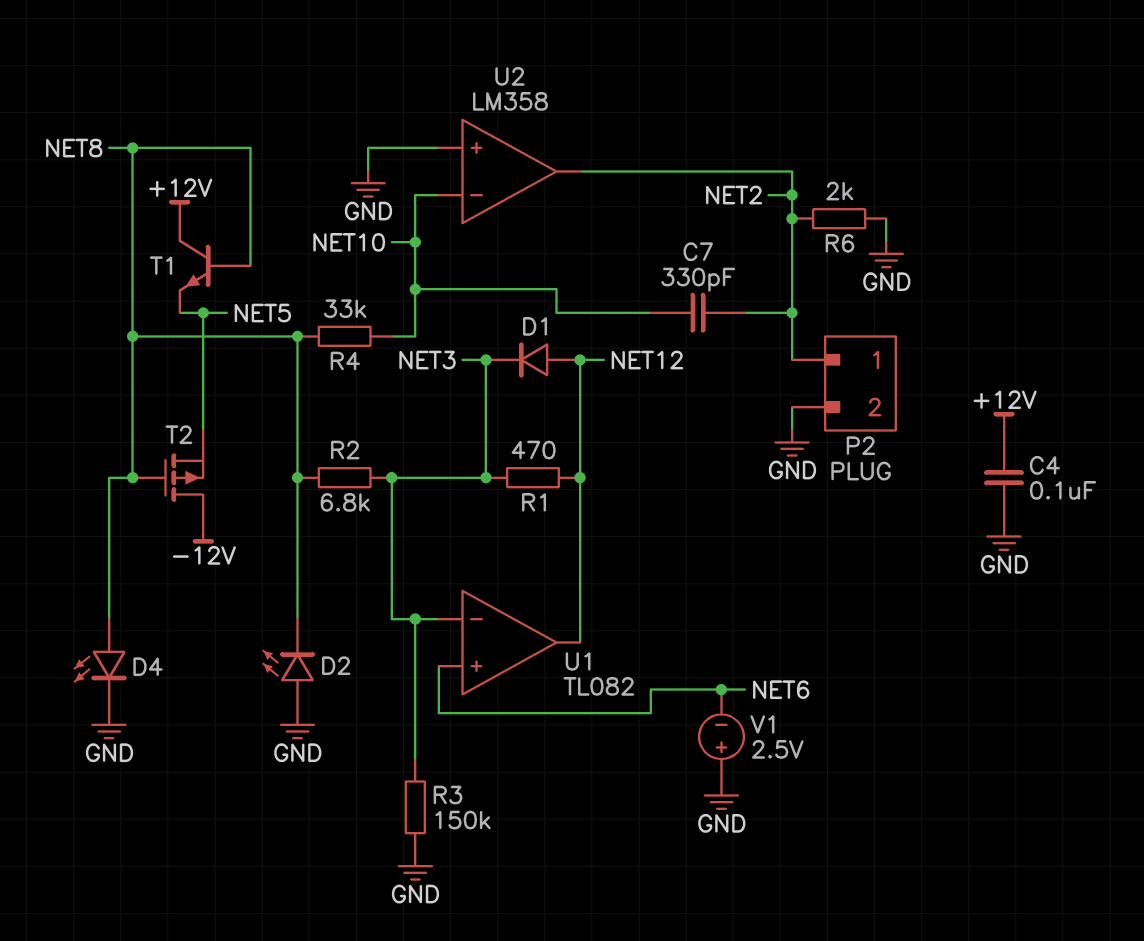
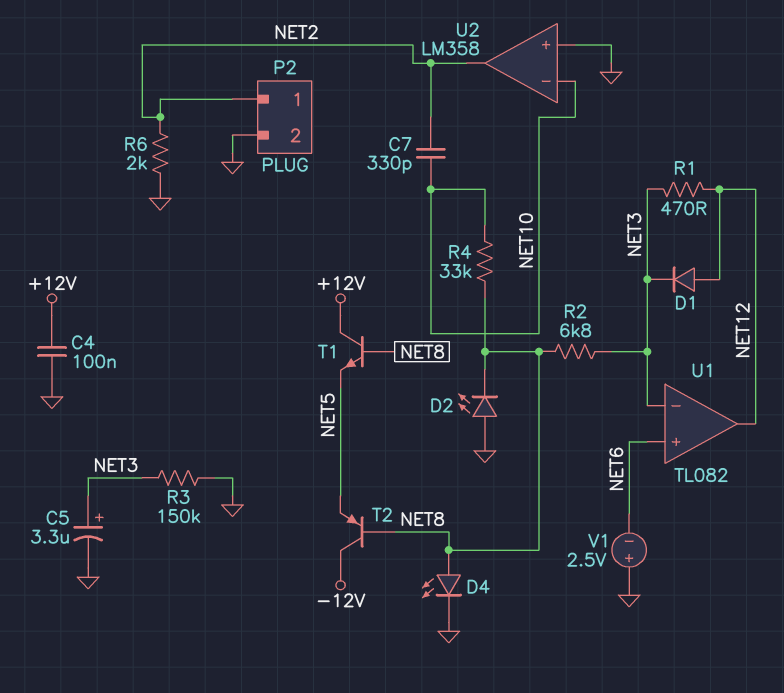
C5: none -> 3.3uF (plus NET3, minus GND)
T2: PMOS (G NET8, D -12V, S NET5) -> PNP (B NET8, C -12V, E NET5)

